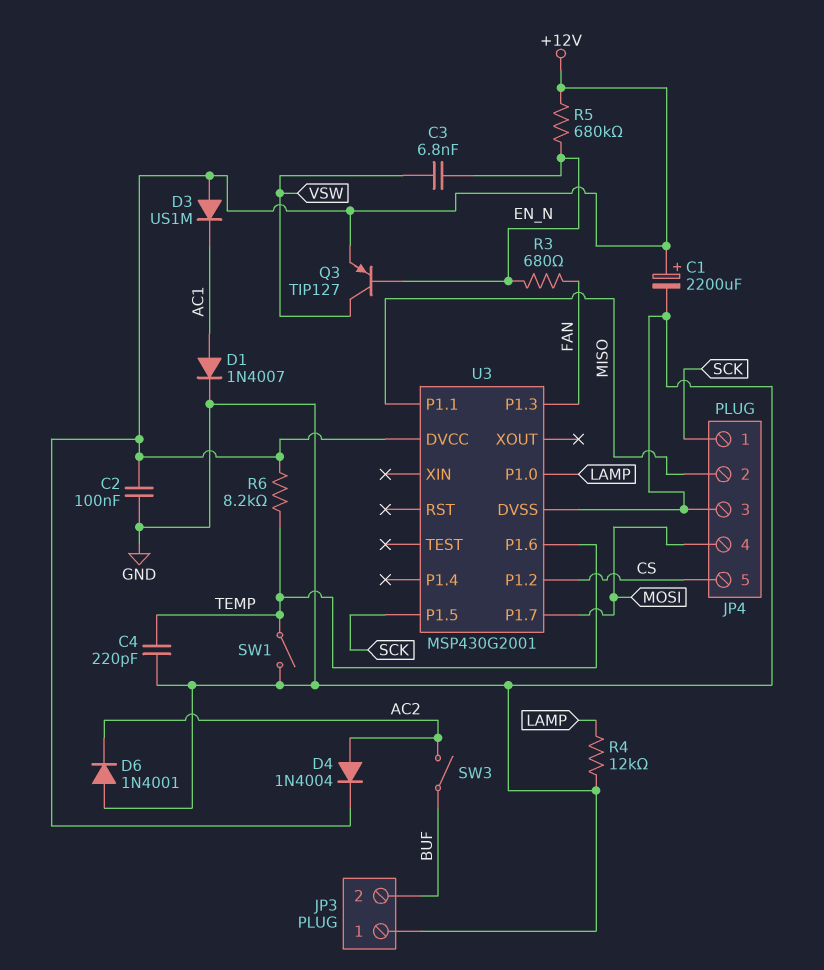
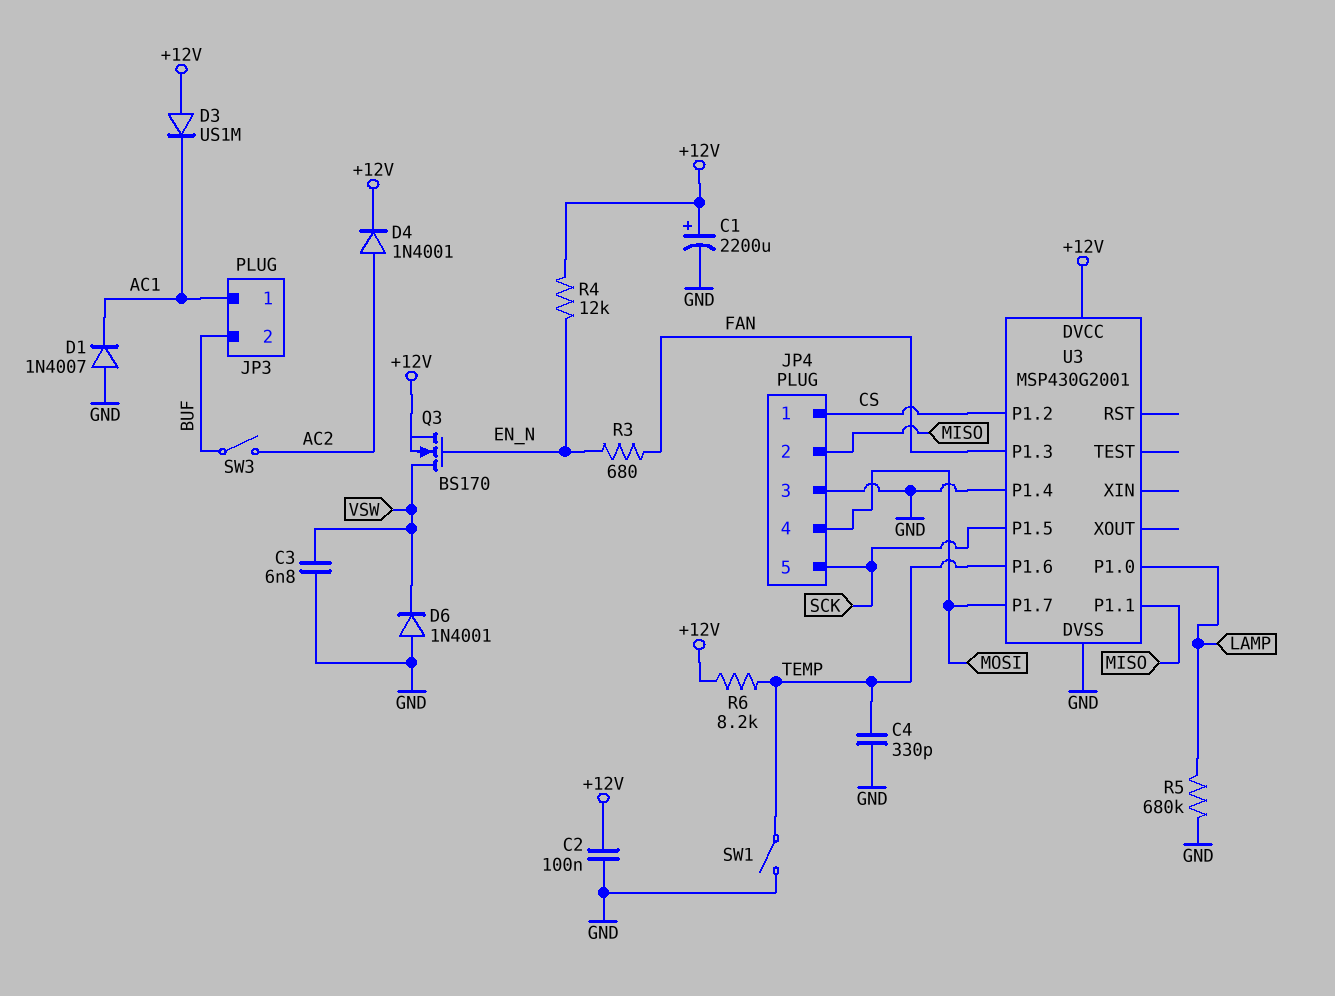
C3: 6.8nF (EN_N, VSW) -> 6.8nF (GND, VSW)
C4: 220pF (GND, TEMP) -> 330pF (GND, TEMP)
D1: diode 1N4007 (A AC1, K GND) -> diode 1N4007 (A GND, K AC1)
D4: diode 1N4004 (A AC2, K +12V) -> diode 1N4001 (A AC2, K +12V)
D6: diode 1N4001 (A GND, K AC2) -> diode 1N4001 (A GND, K VSW)
JP3 pin 1: GND -> AC1
JP4 pin 1: SCK -> CS
JP4 pin 5: CS -> SCK
Q3: PNP TIP127 (B EN_N, C VSW, E +12V) -> NMOS BS170 (G EN_N, D VSW, S +12V)
R4: 12k (GND, LAMP) -> 12k (+12V, EN_N)
R5: 680k (+12V, EN_N) -> 680k (GND, LAMP)
U3 pin P1.4: none -> GND

